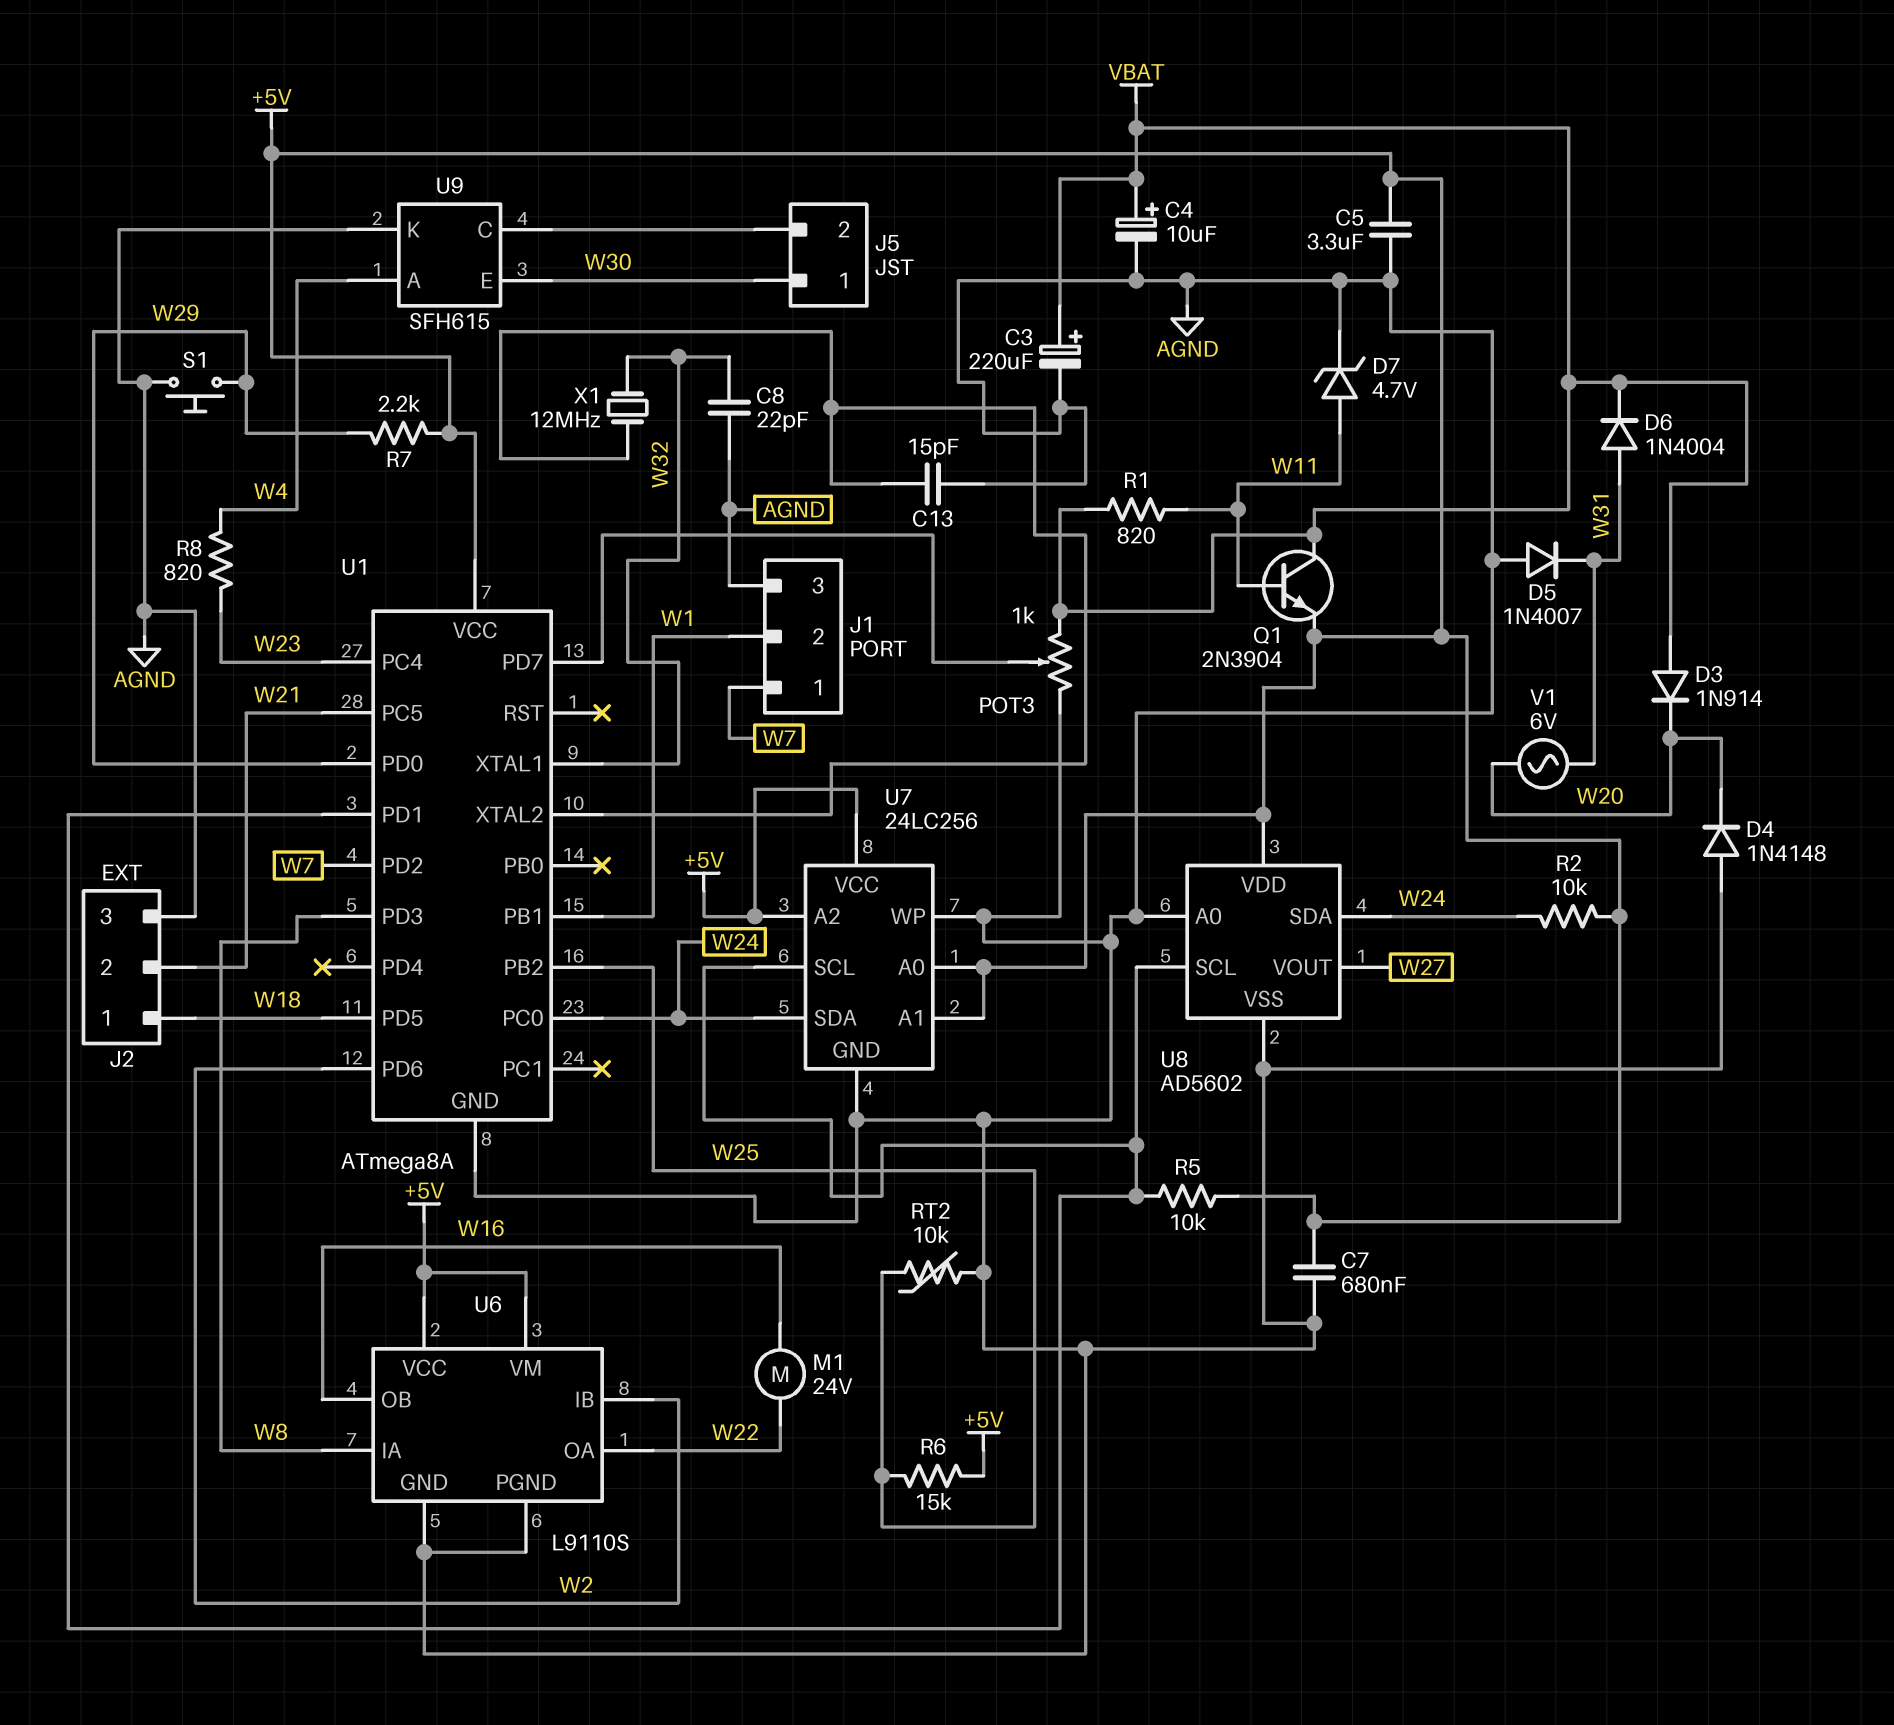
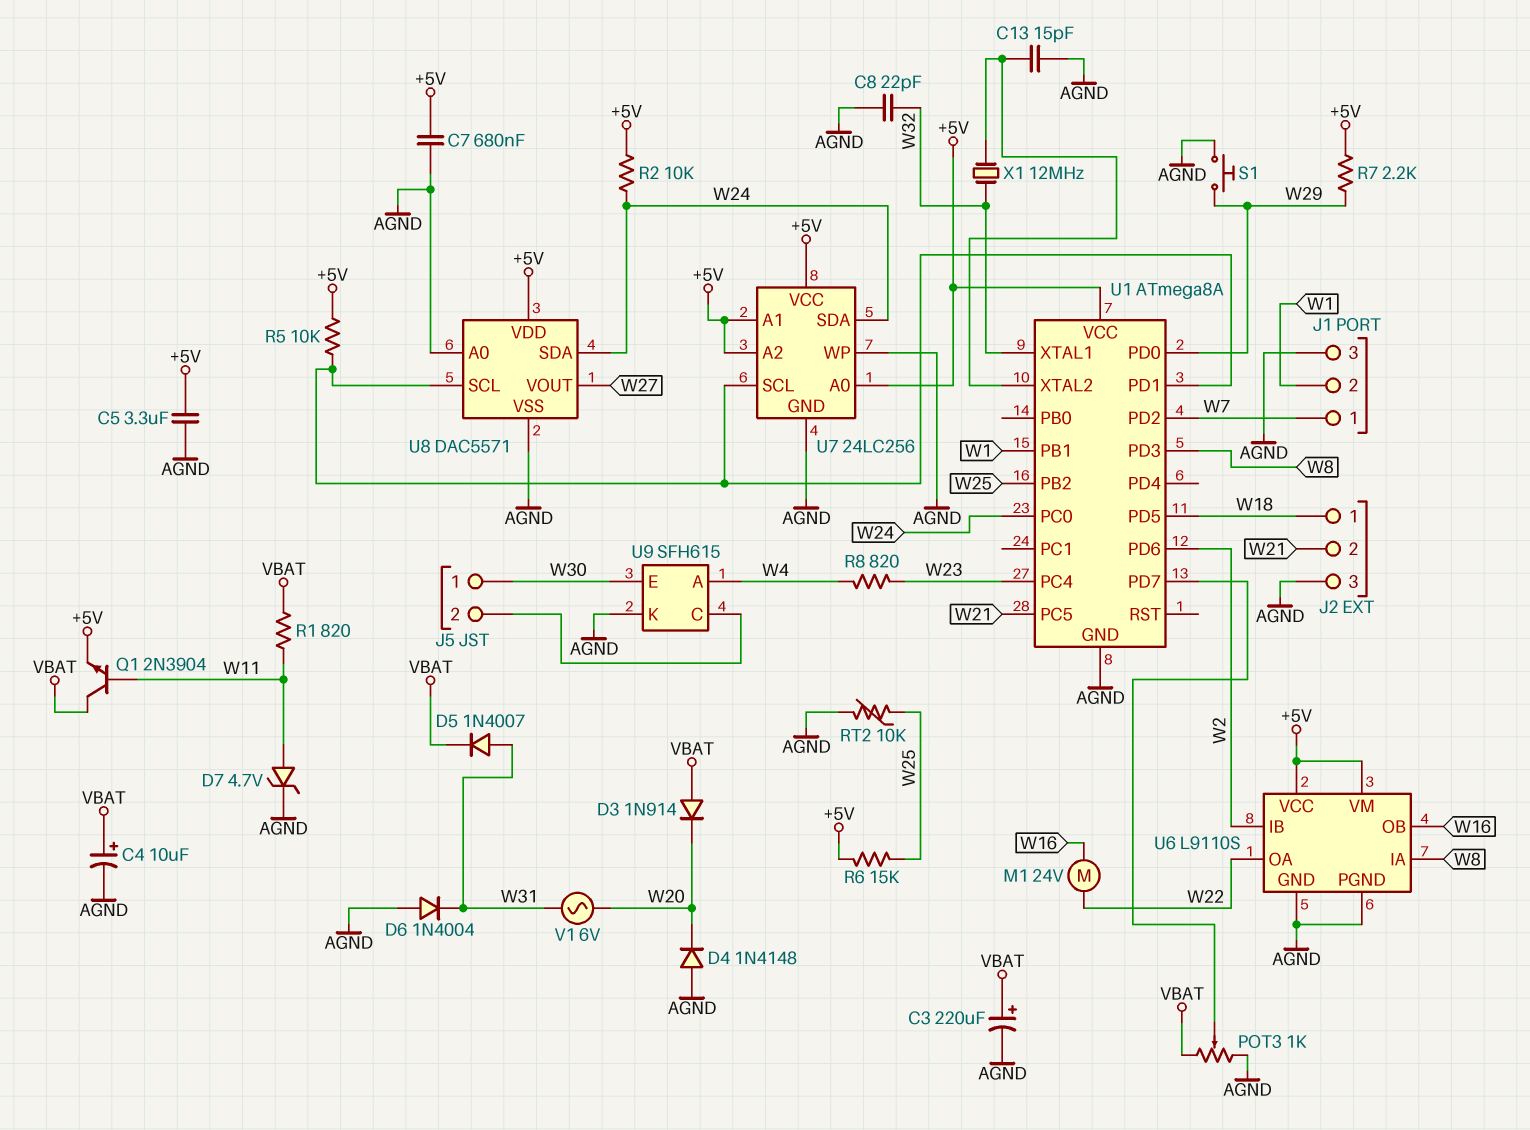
D5: diode 1N4007 (A AGND, K W31) -> diode 1N4007 (A W31, K VBAT)
D6: diode 1N4004 (A W31, K VBAT) -> diode 1N4004 (A AGND, K W31)
U8: AD5602 -> DAC5571

